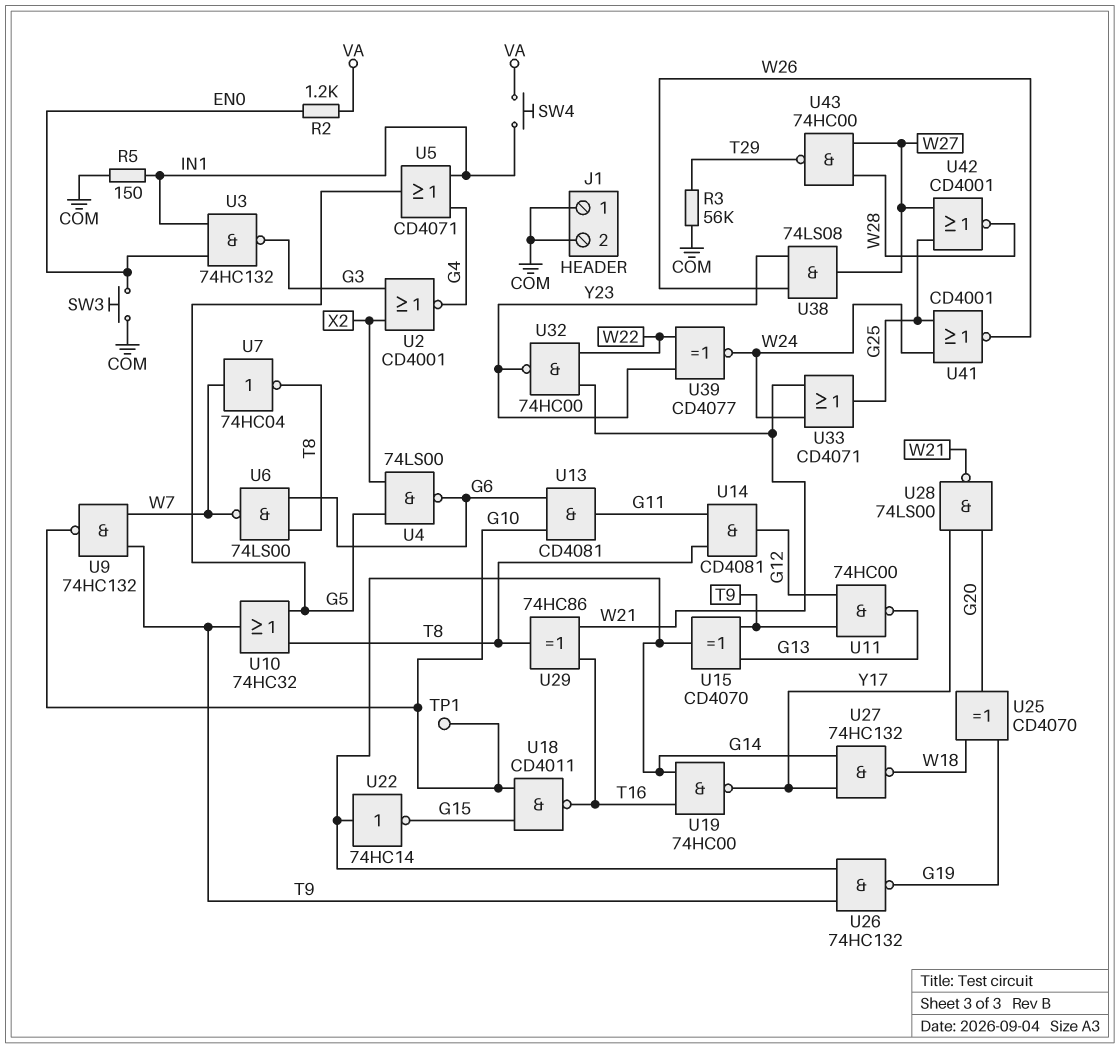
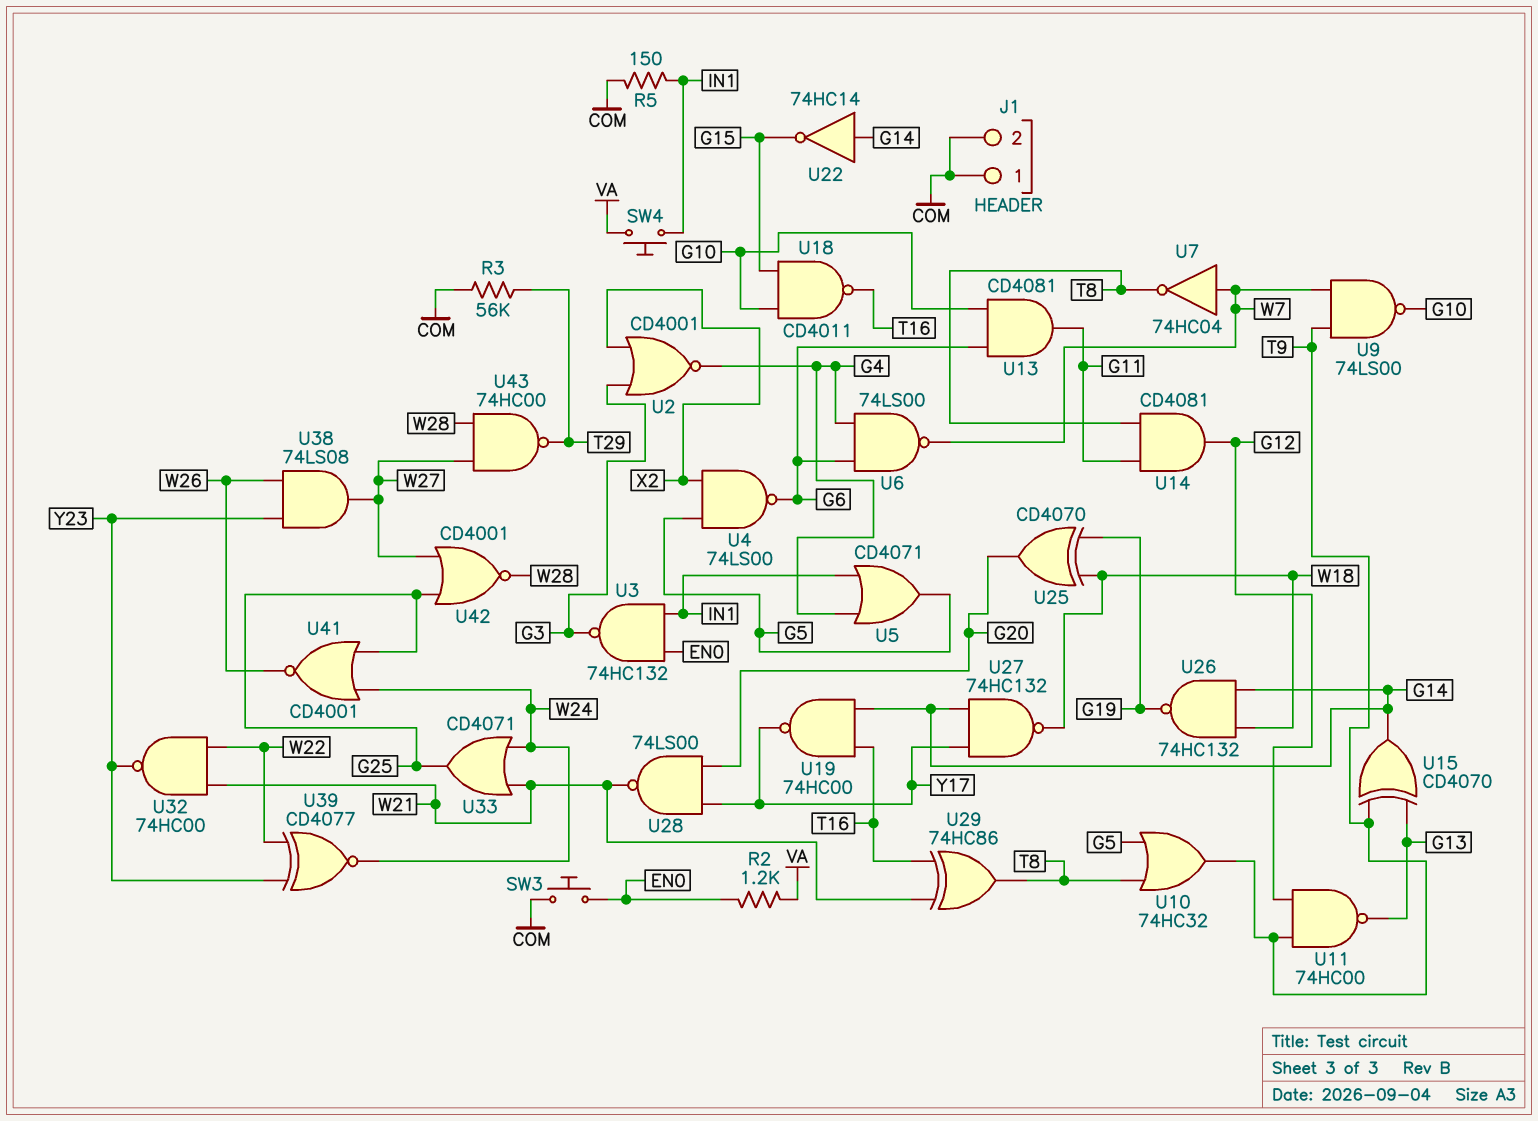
TP1: test point (G10) -> none
U6: NAND 74LS00 (in G6, in T8, out W7) -> NAND 74LS00 (in G4, in G6, out W7)
U9: NAND 74HC132 (in T9, in W7, out G10) -> NAND 74LS00 (in T9, in W7, out G10)
U26: NAND 74HC132 (in G14, in T9, out G19) -> NAND 74HC132 (in G14, in W18, out G19)

